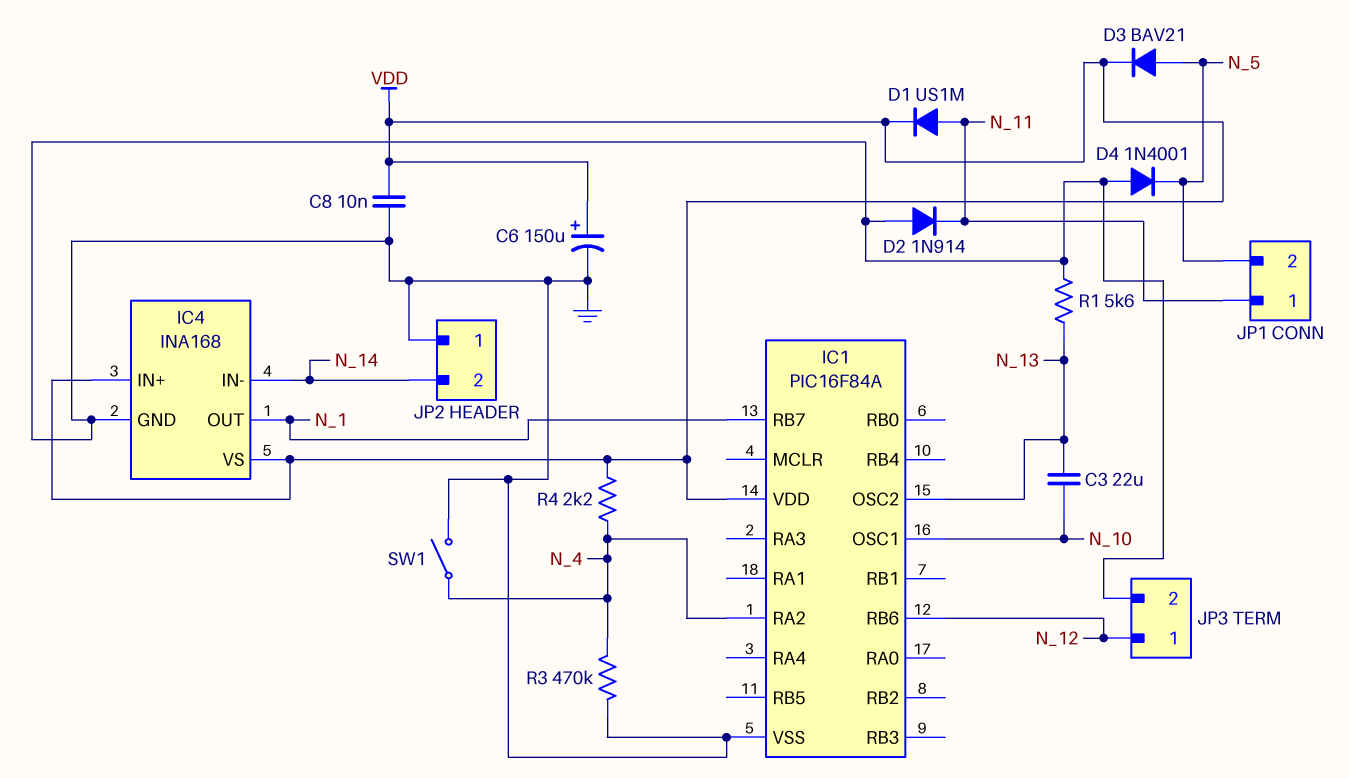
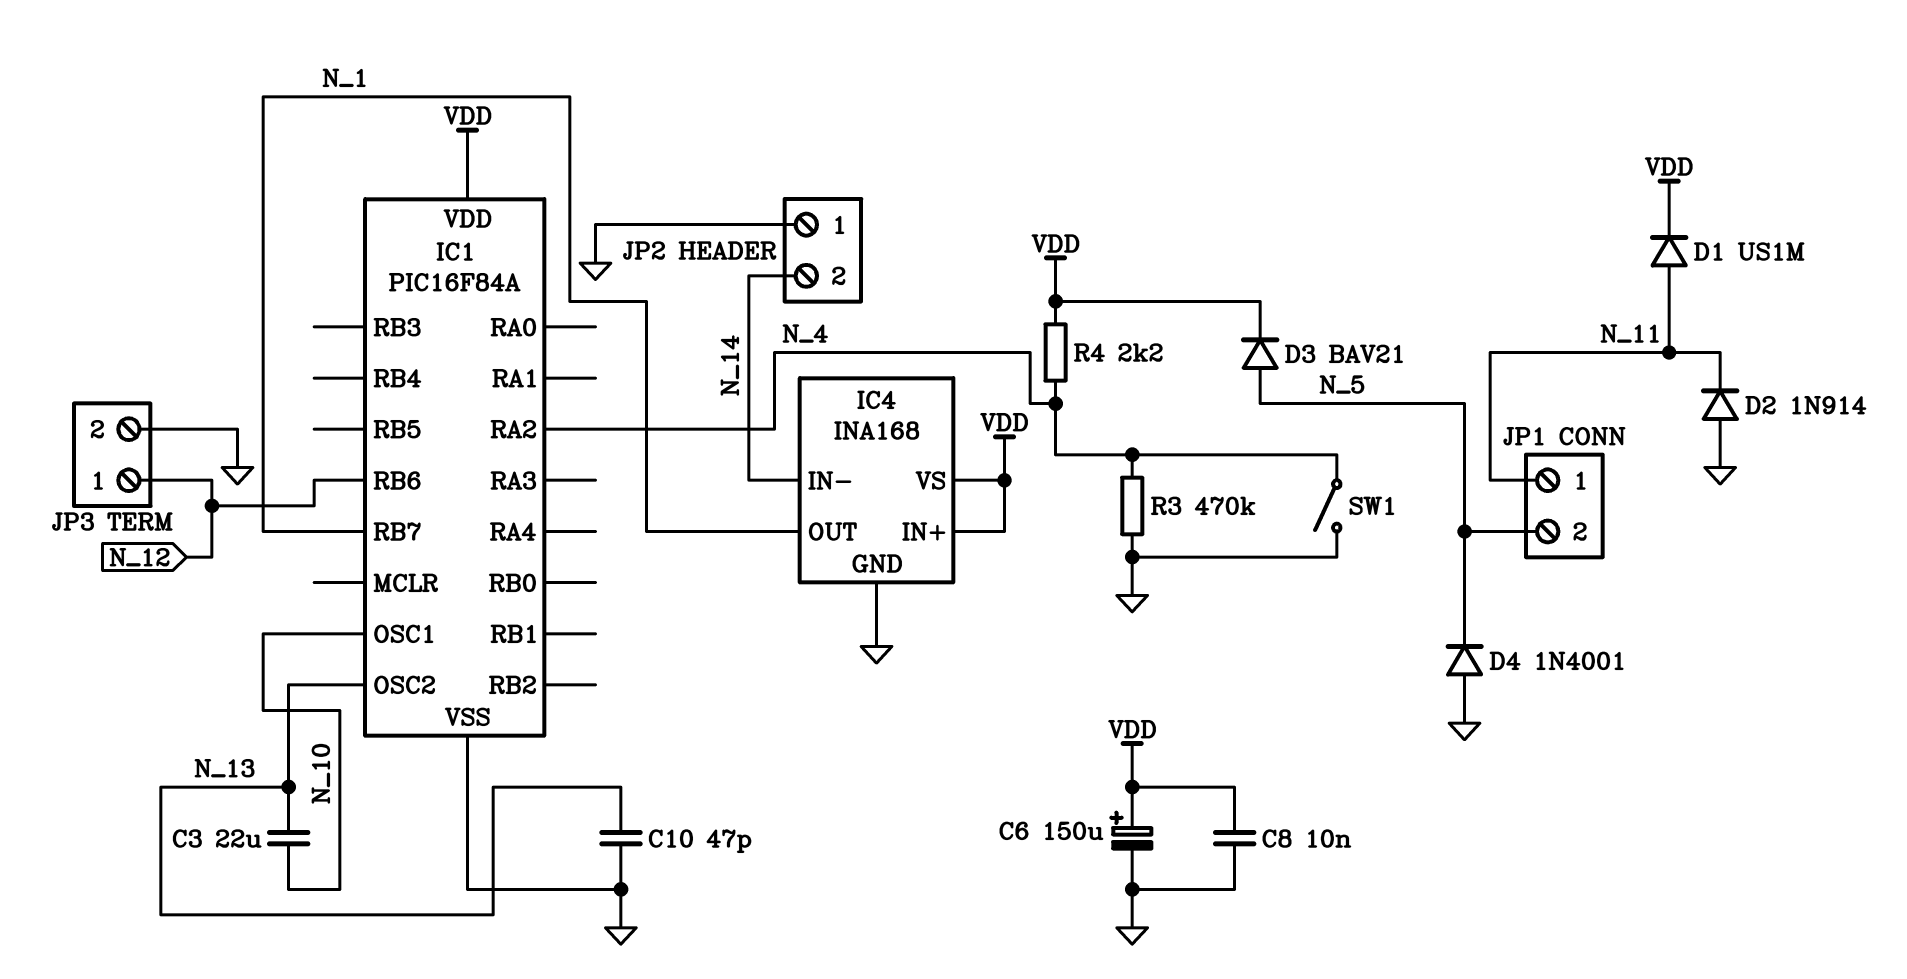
C10: none -> 47pF (GND, N_13)
R1: 5.6k (GND, N_13) -> none

